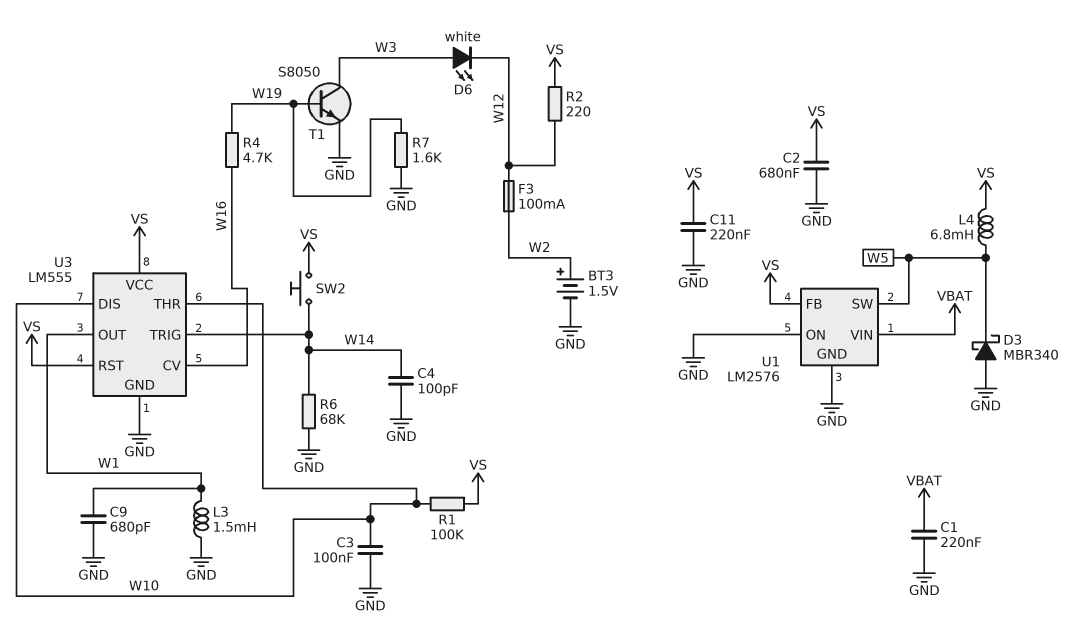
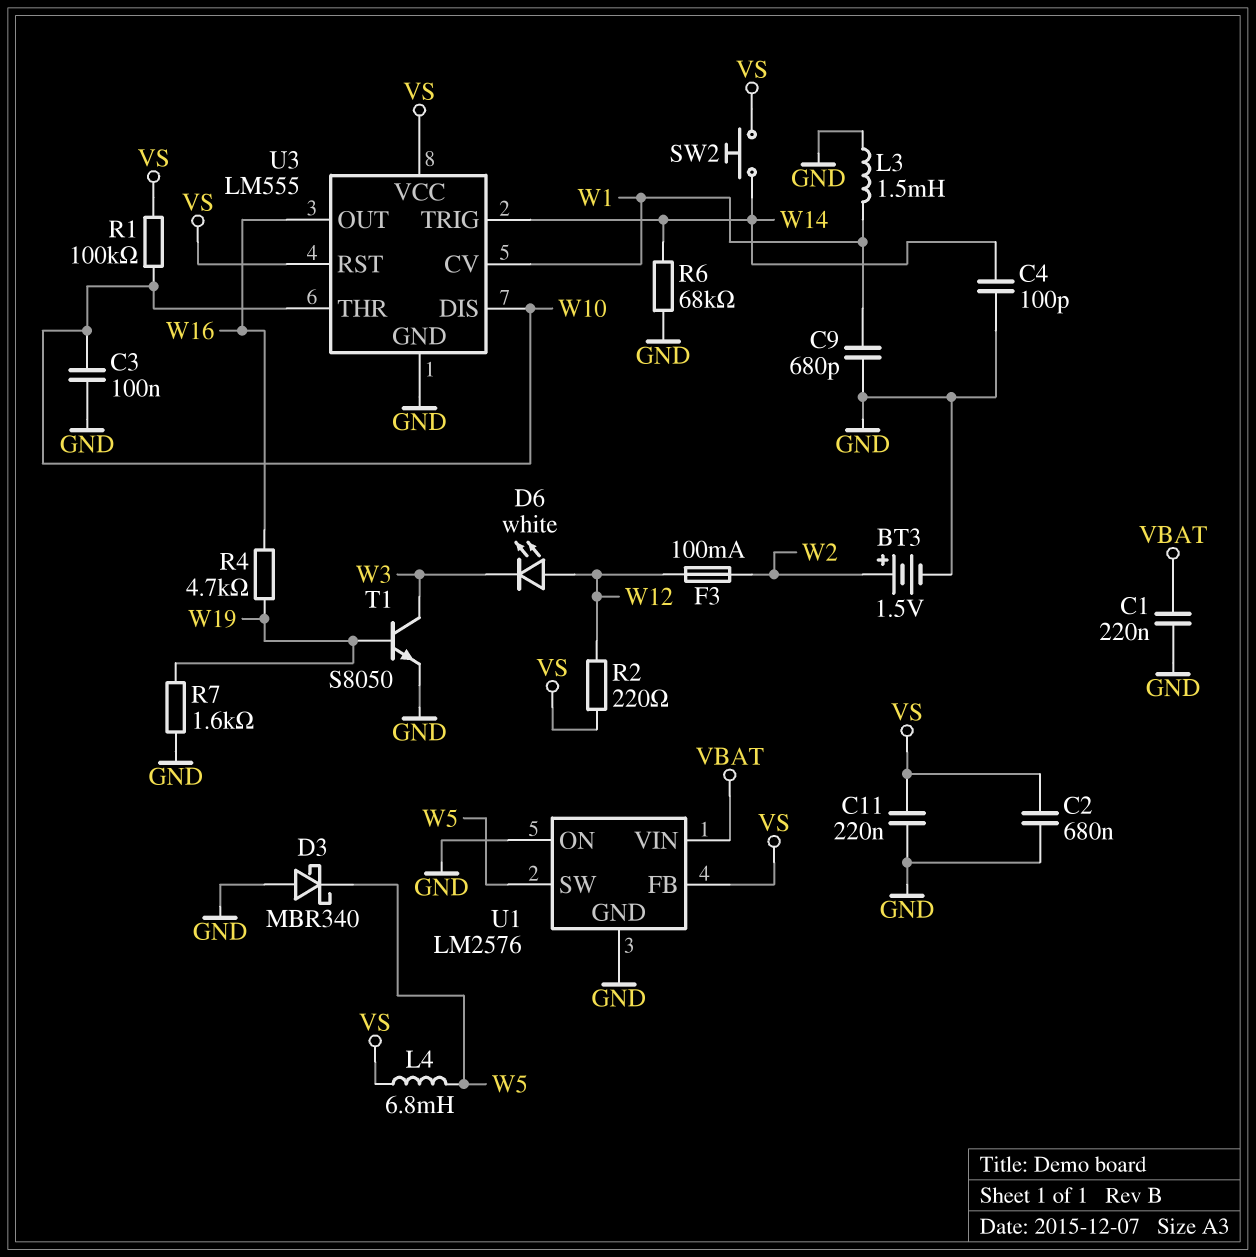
D6: LED white (A W3, K W12) -> LED white (A W12, K W3)
U3 pin CV: W16 -> W1
U3 pin OUT: W1 -> W16

